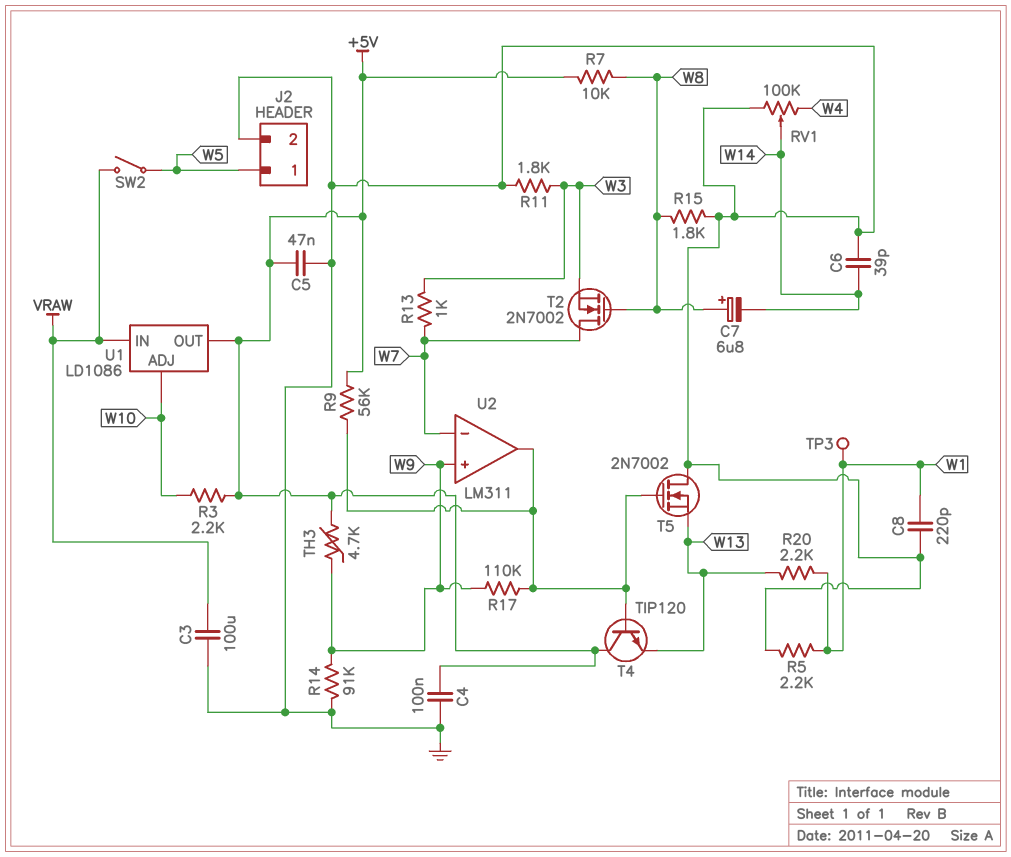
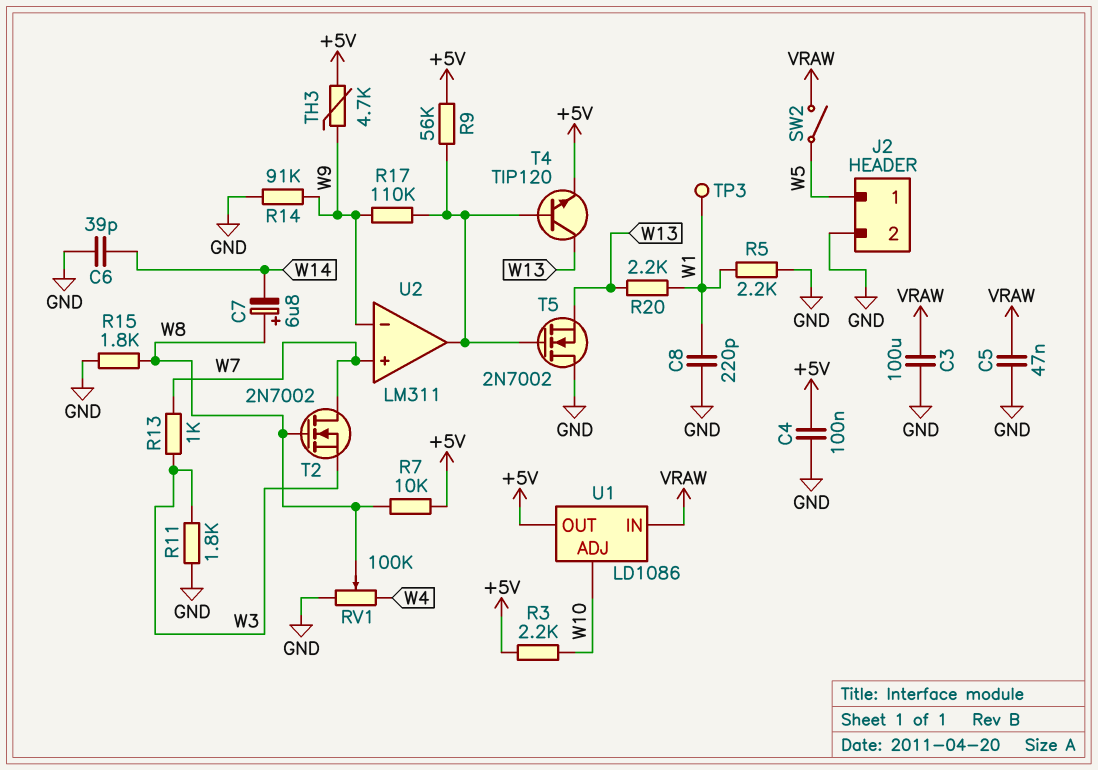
C5: 47nF (+5V, GND) -> 47nF (GND, VRAW)
RV1: 100k (GND, W4, wiper W14) -> 100k (GND, W4, wiper W8)
T4: NPN TIP120 (B U2/out, C +5V, E W13) -> NPN TIP120 (B U2/out, C W13, E +5V)
U2 pin in+: W9 -> W7
U2 pin in-: W7 -> W9

